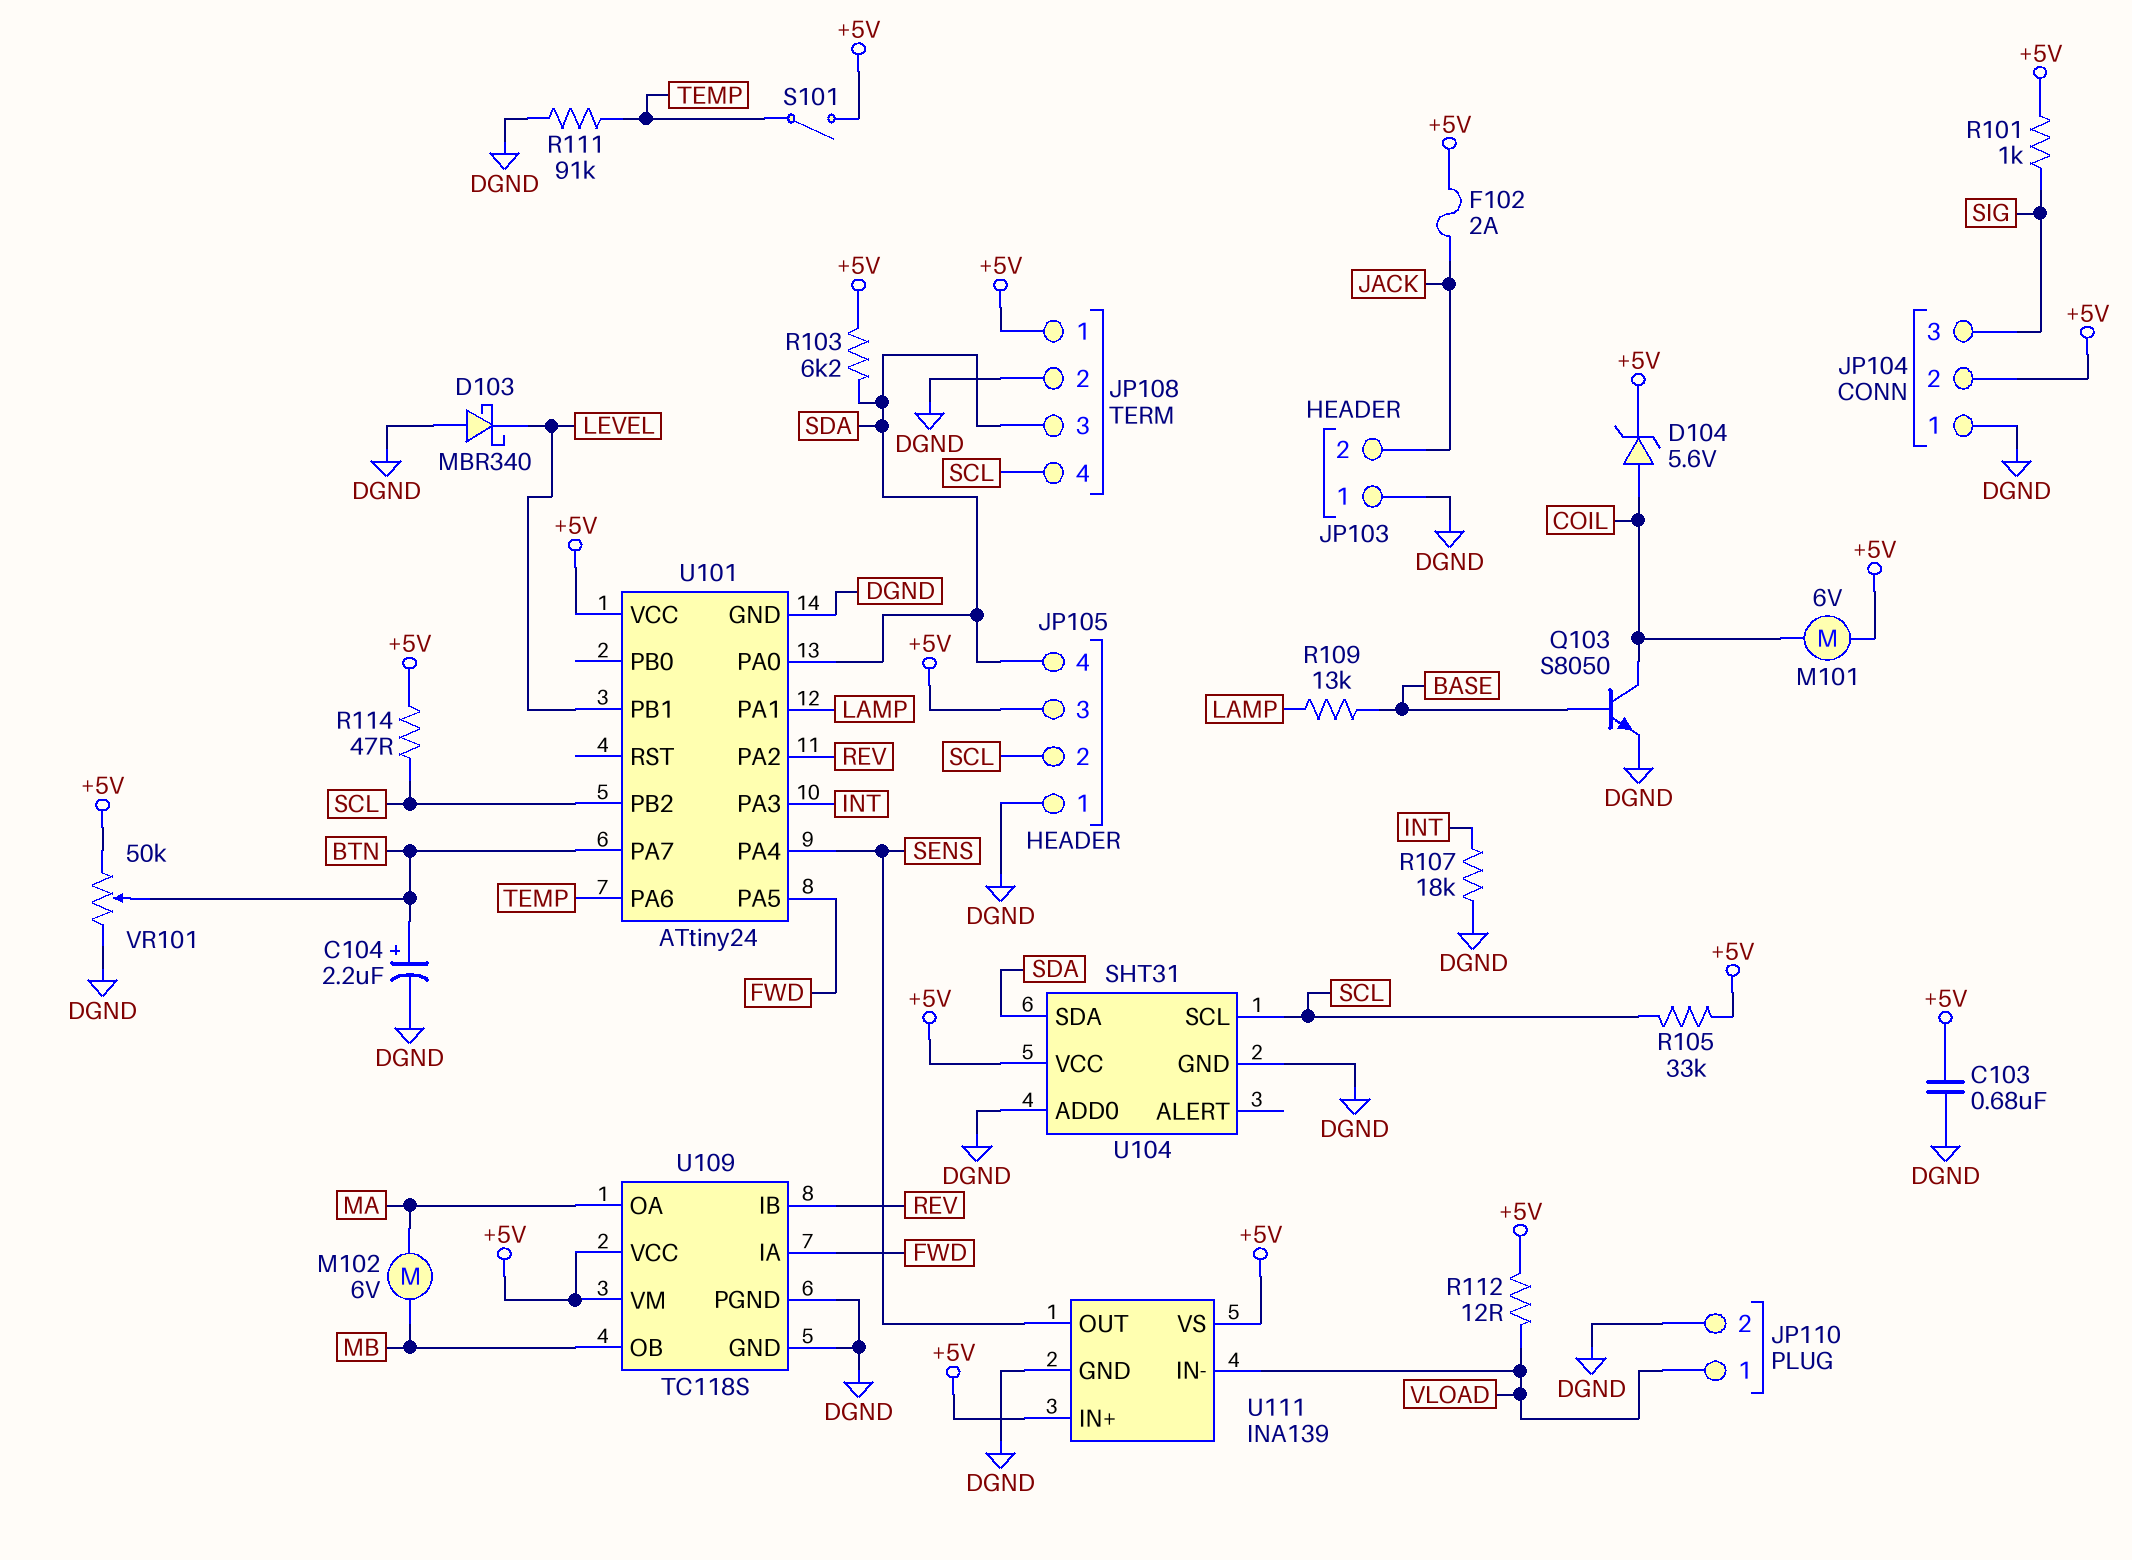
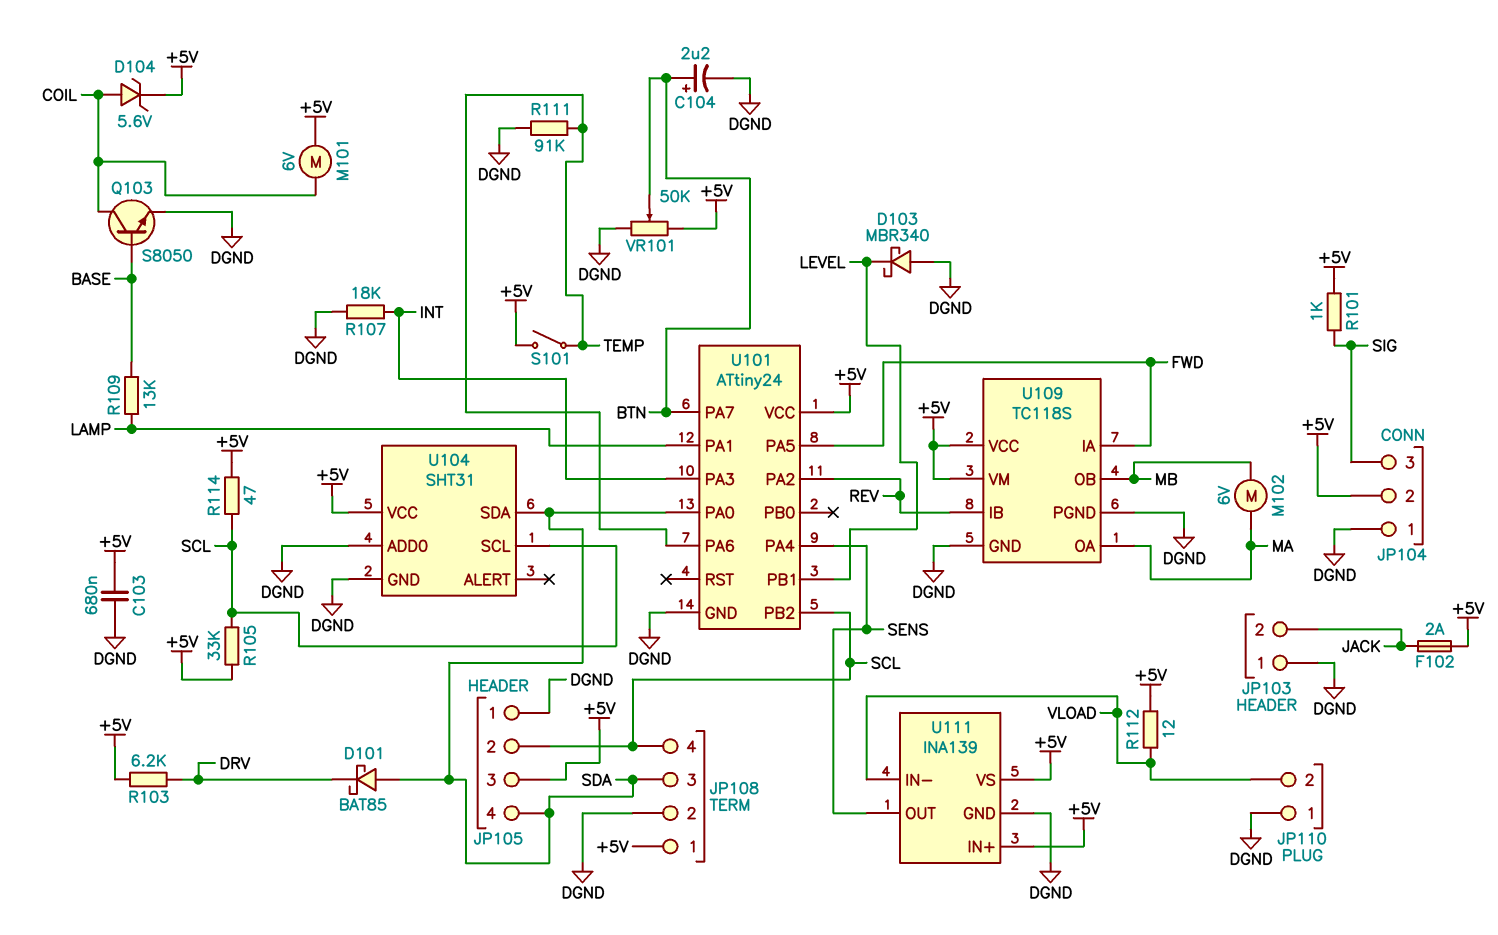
D101: none -> schottky BAT85 (A SDA, K DRV)
JP110 pin 1: VLOAD -> DGND
JP110 pin 2: DGND -> VLOAD
R103: 6.2k (+5V, SDA) -> 6.2k (+5V, DRV)

